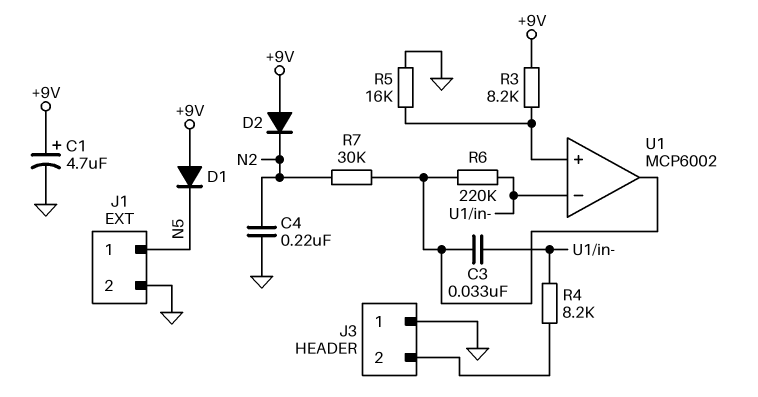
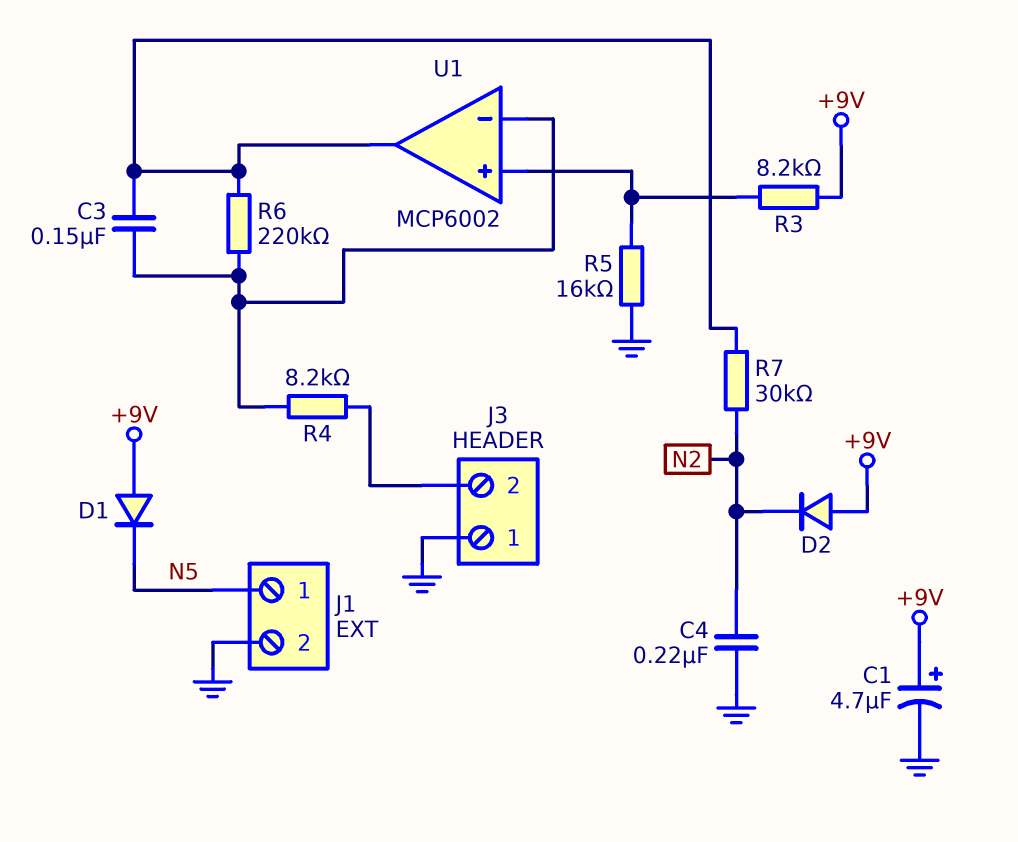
C3: 33nF (U1/in-, U1/out) -> 150nF (U1/in-, U1/out)

